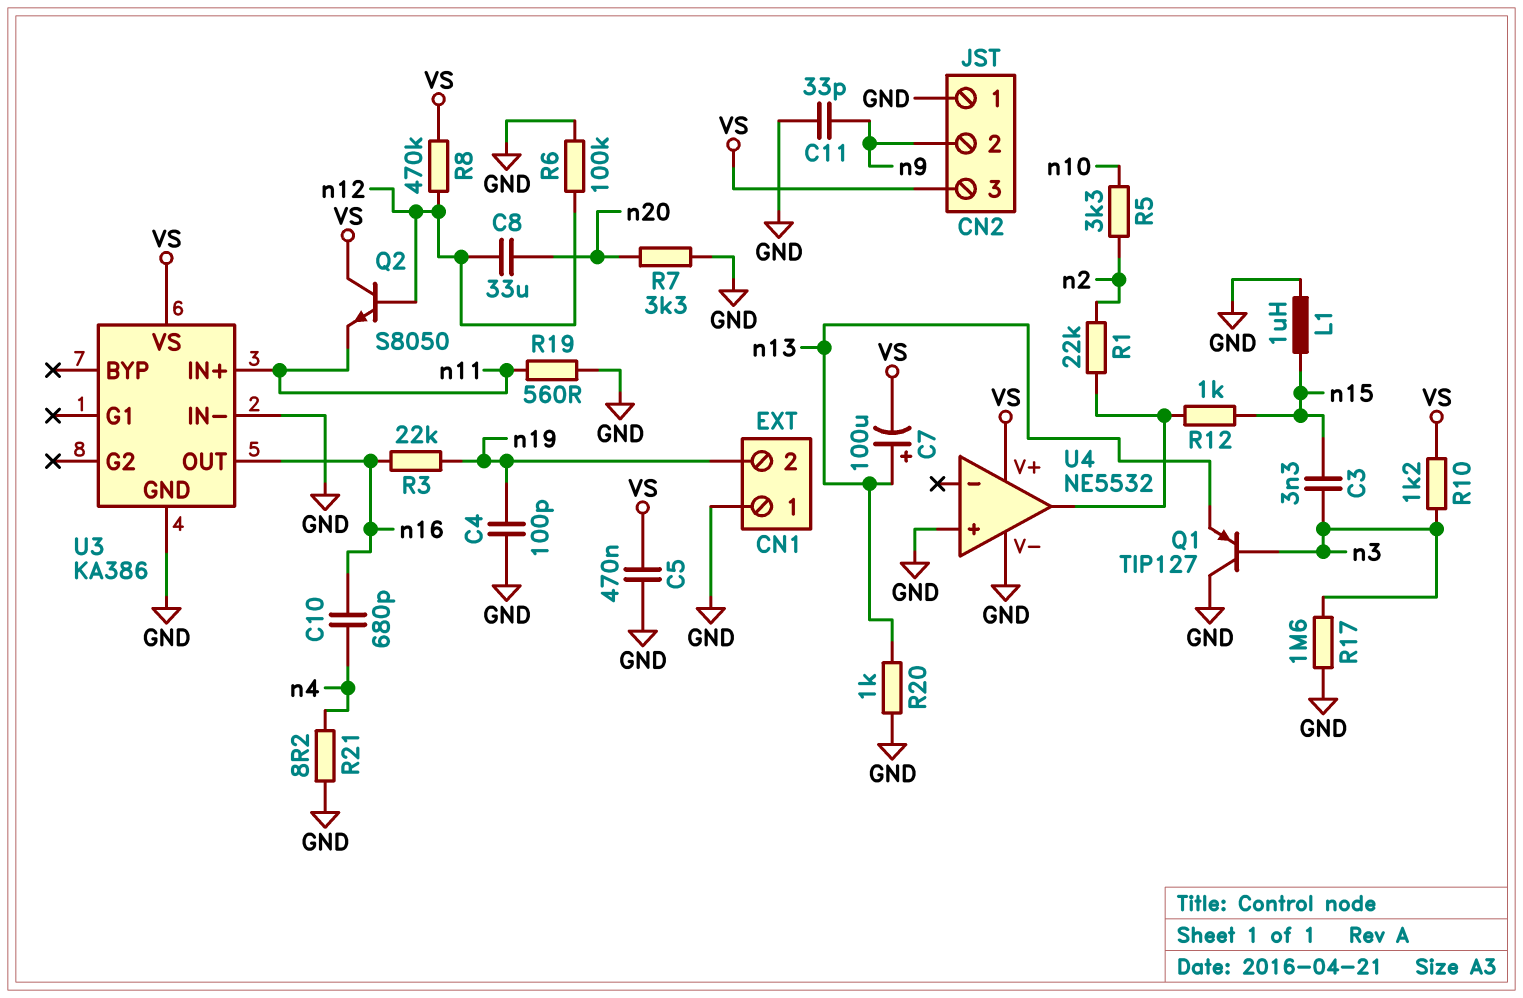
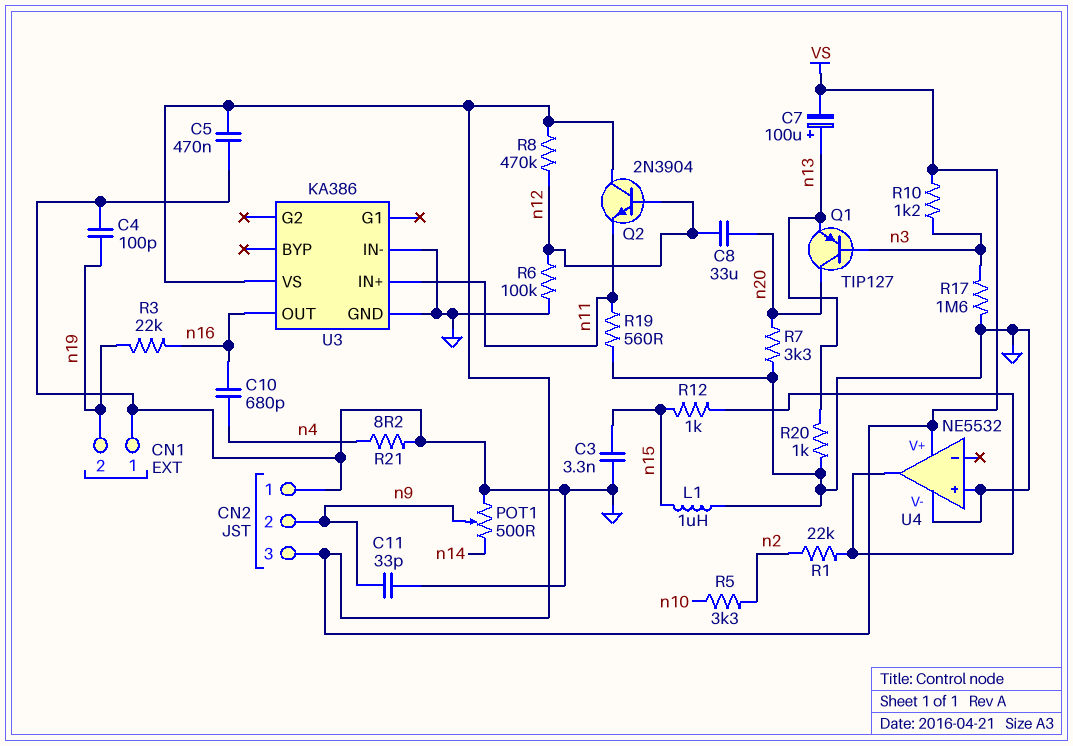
C3: 3.3nF (n3, n15) -> 3.3nF (GND, n15)
POT1: none -> 500 (GND, n14, wiper n9)
Q1: PNP TIP127 (B n3, C GND, E n13) -> PNP TIP127 (B n3, C n20, E n13)
Q2: NPN S8050 (B n12, C VS, E n11) -> NPN 2N3904 (B n12, C VS, E n11)

